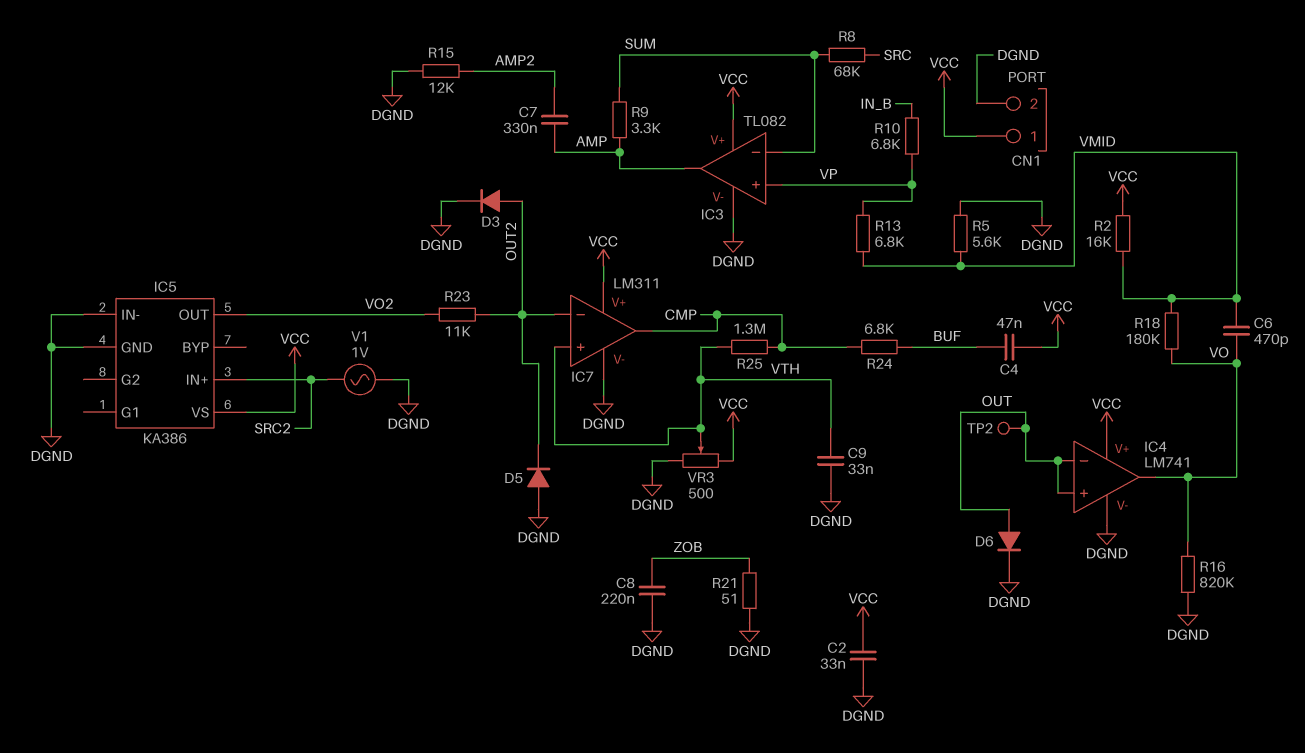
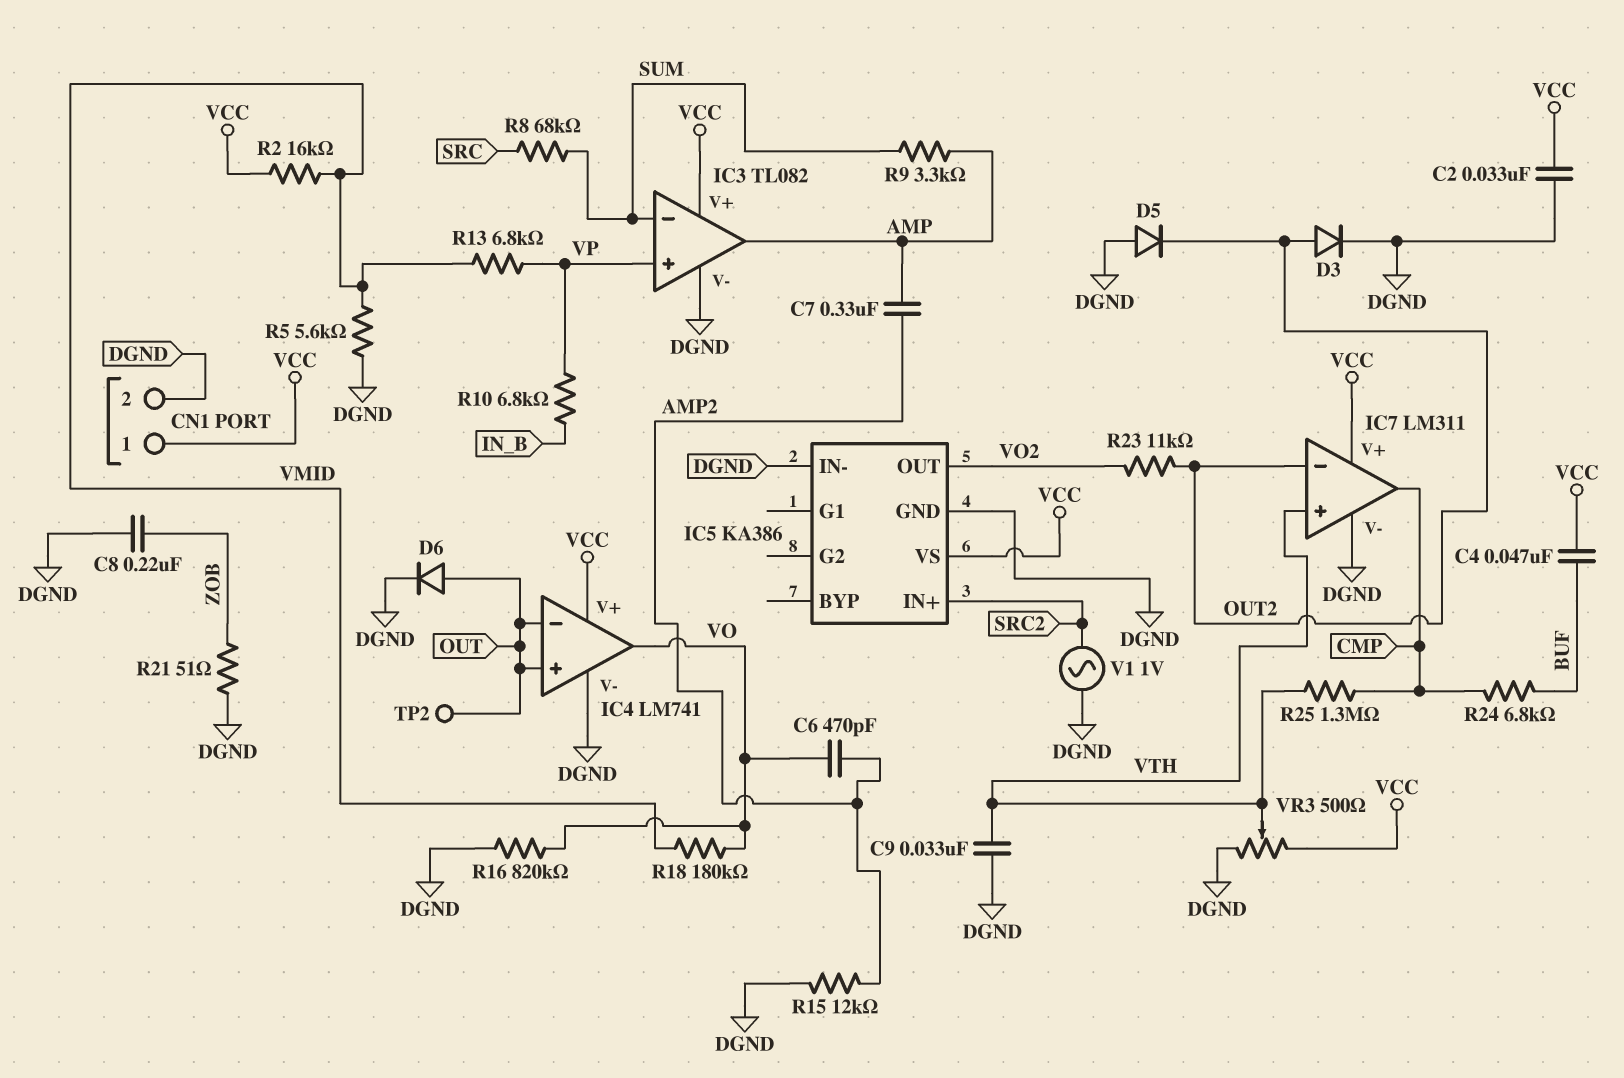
C6: 470pF (VMID, VO) -> 470pF (AMP2, VO)

